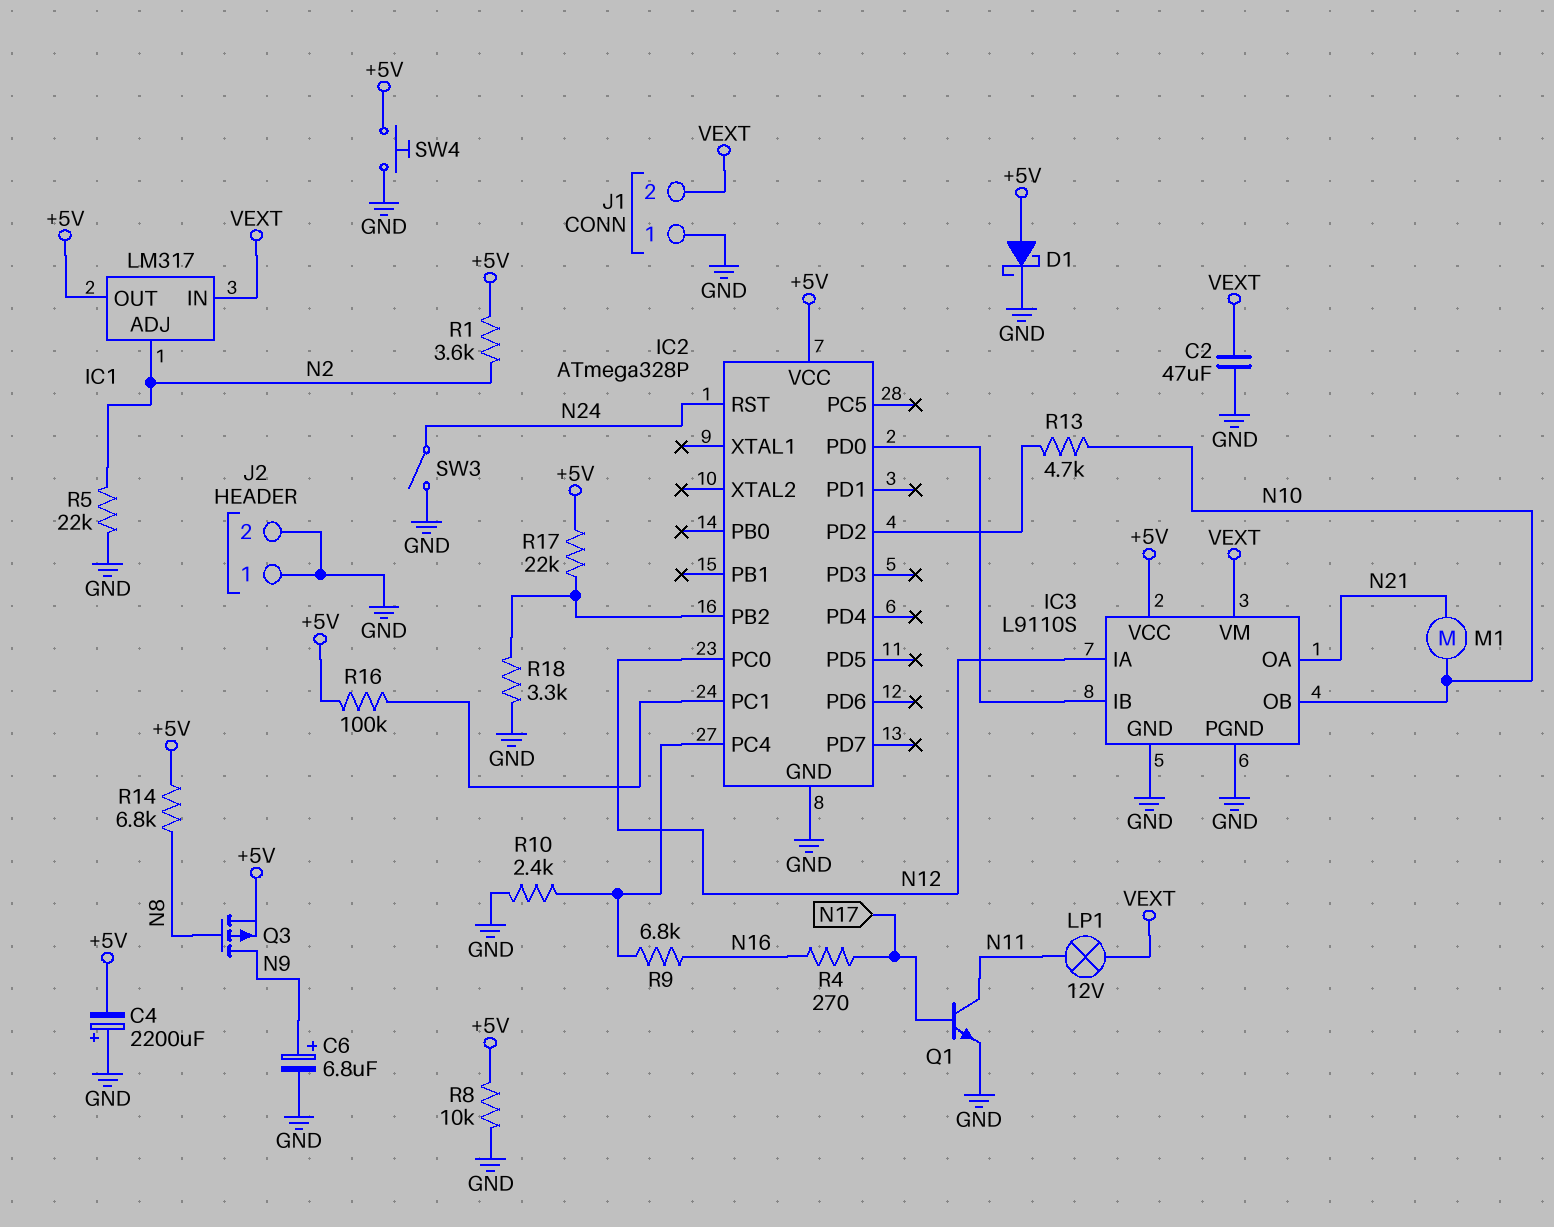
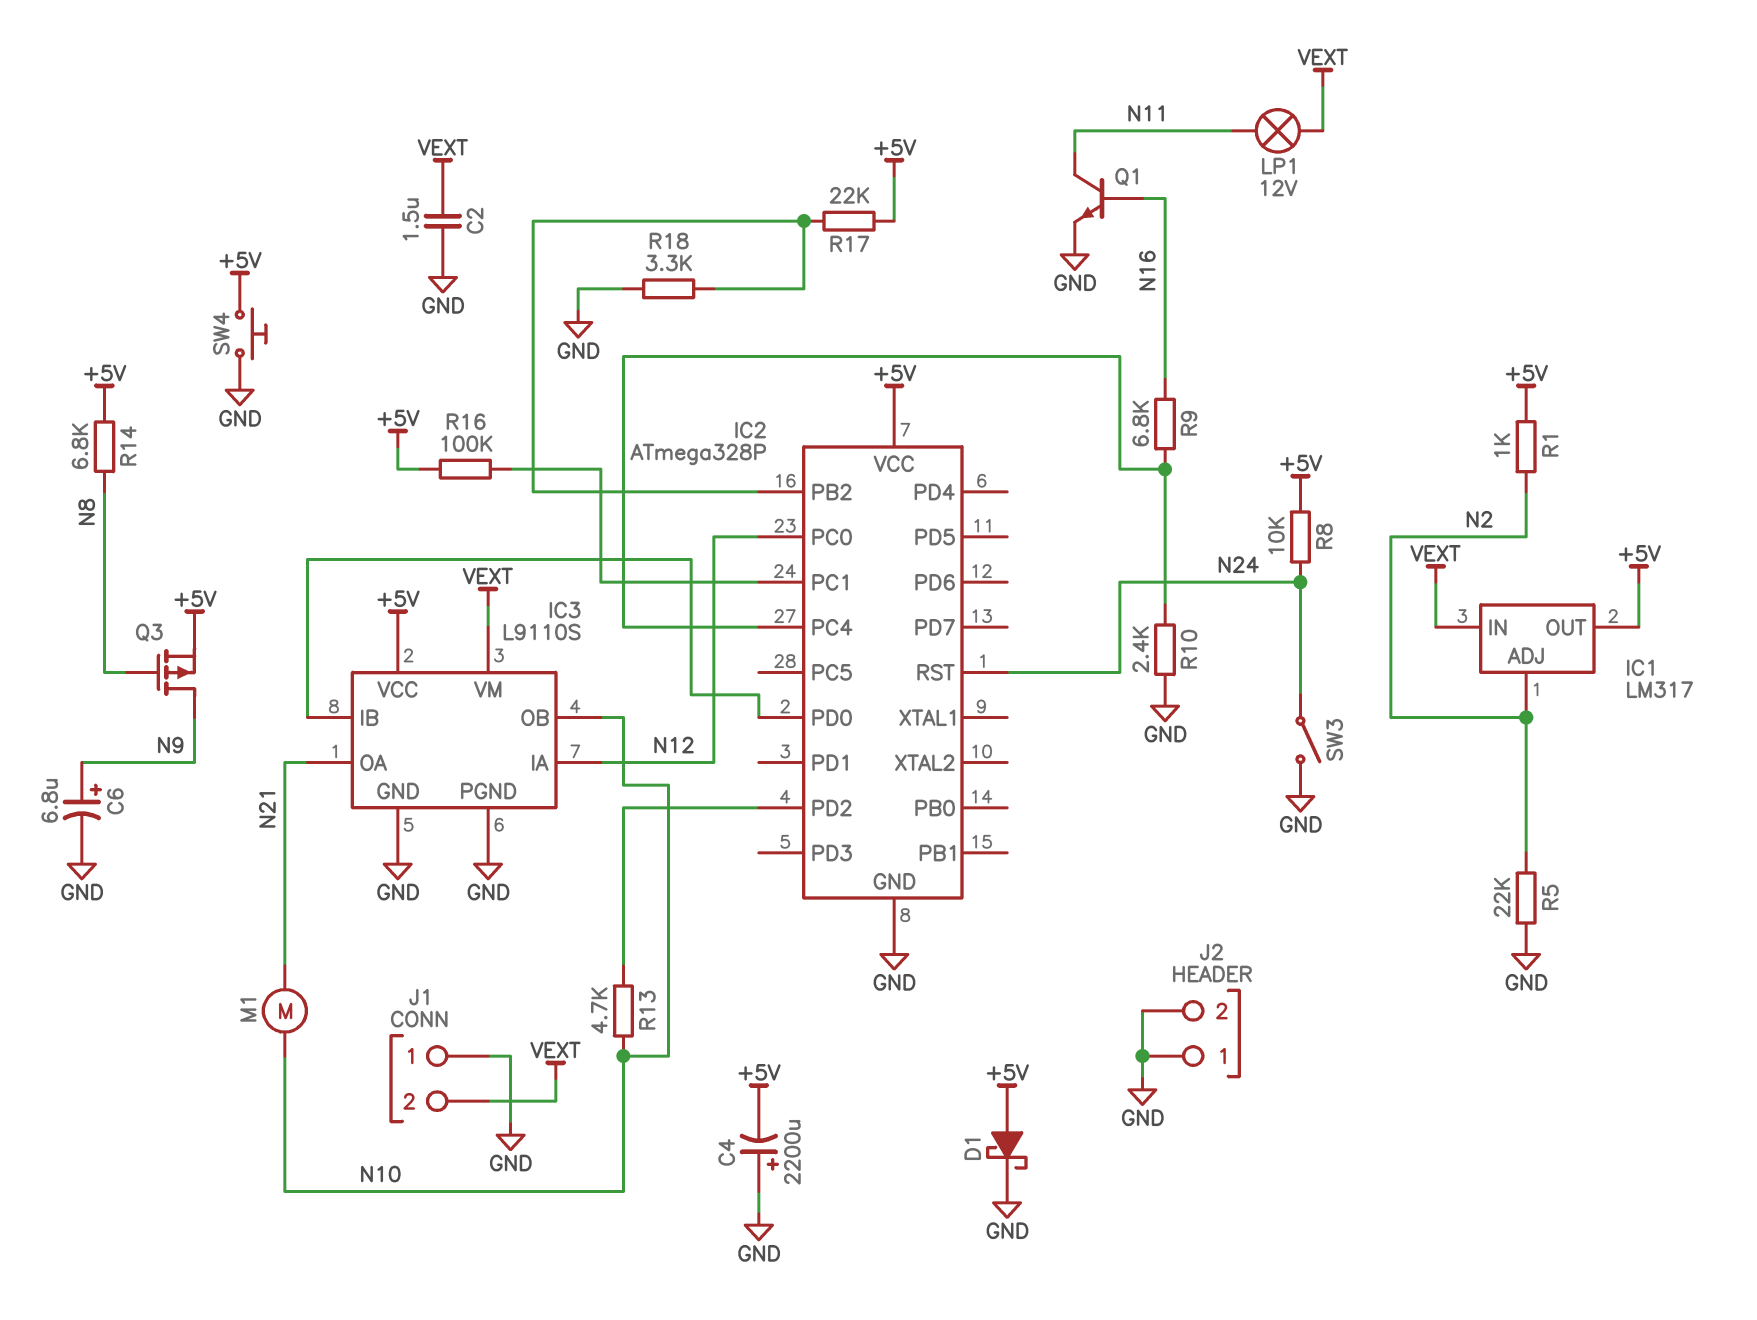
C2: 47uF (GND, VEXT) -> 1.5uF (GND, VEXT)
Q1: NPN (B N17, C N11, E GND) -> NPN (B N16, C N11, E GND)
R1: 3.6k (+5V, N2) -> 1k (+5V, N2)
R4: 270 (N16, N17) -> none
R8: 10k (+5V, GND) -> 10k (+5V, N24)

